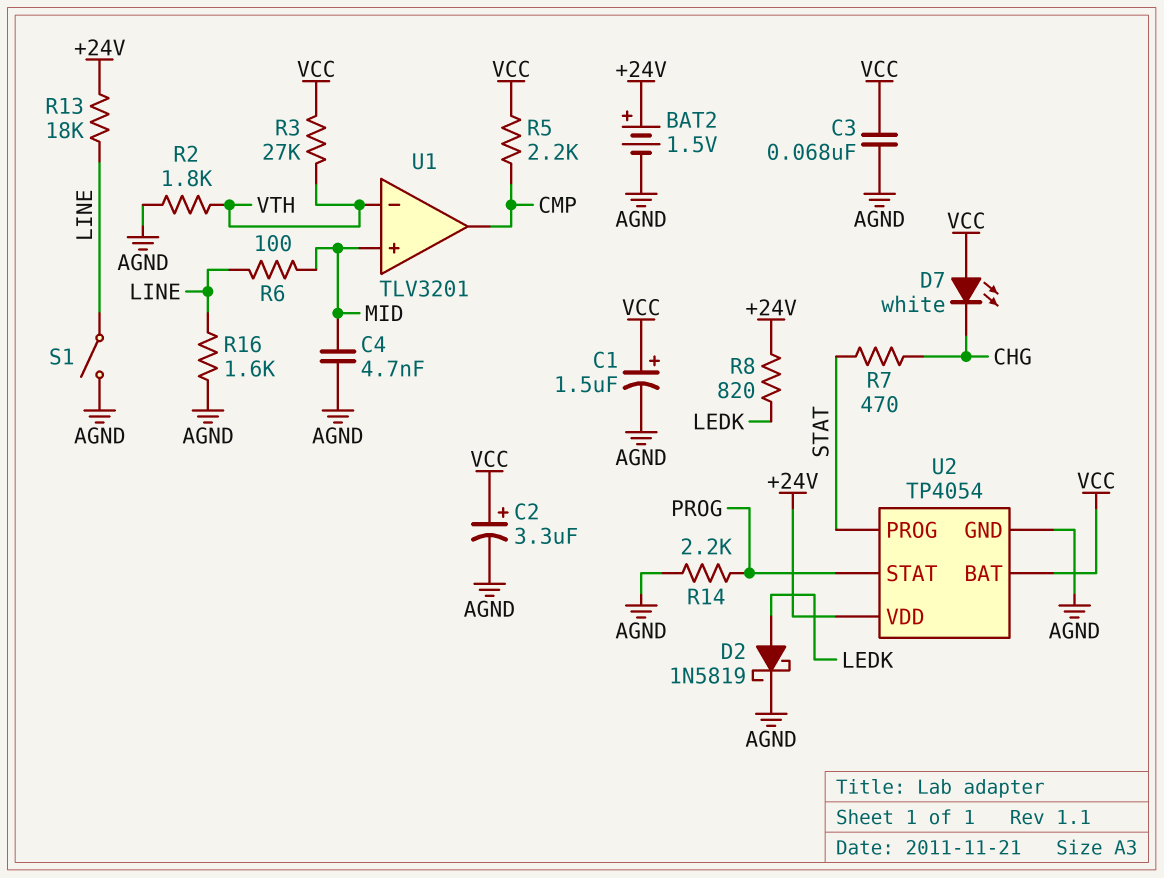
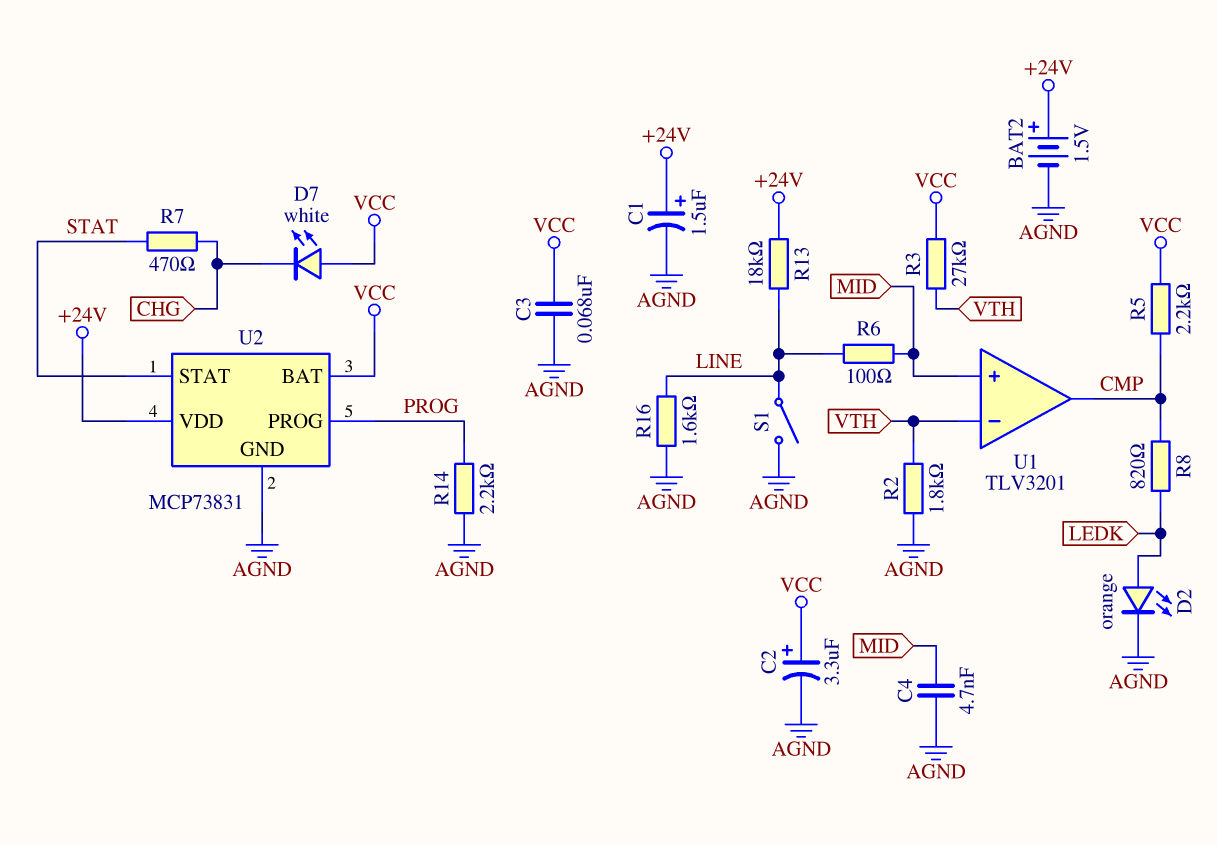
C1: 1.5uF (plus VCC, minus AGND) -> 1.5uF (plus +24V, minus AGND)
D2: schottky 1N5819 (A LEDK, K AGND) -> LED orange (A LEDK, K AGND)
R8: 820 (+24V, LEDK) -> 820 (CMP, LEDK)
U2: TP4054 -> MCP73831
U2 pin PROG: STAT -> PROG
U2 pin STAT: PROG -> STAT

